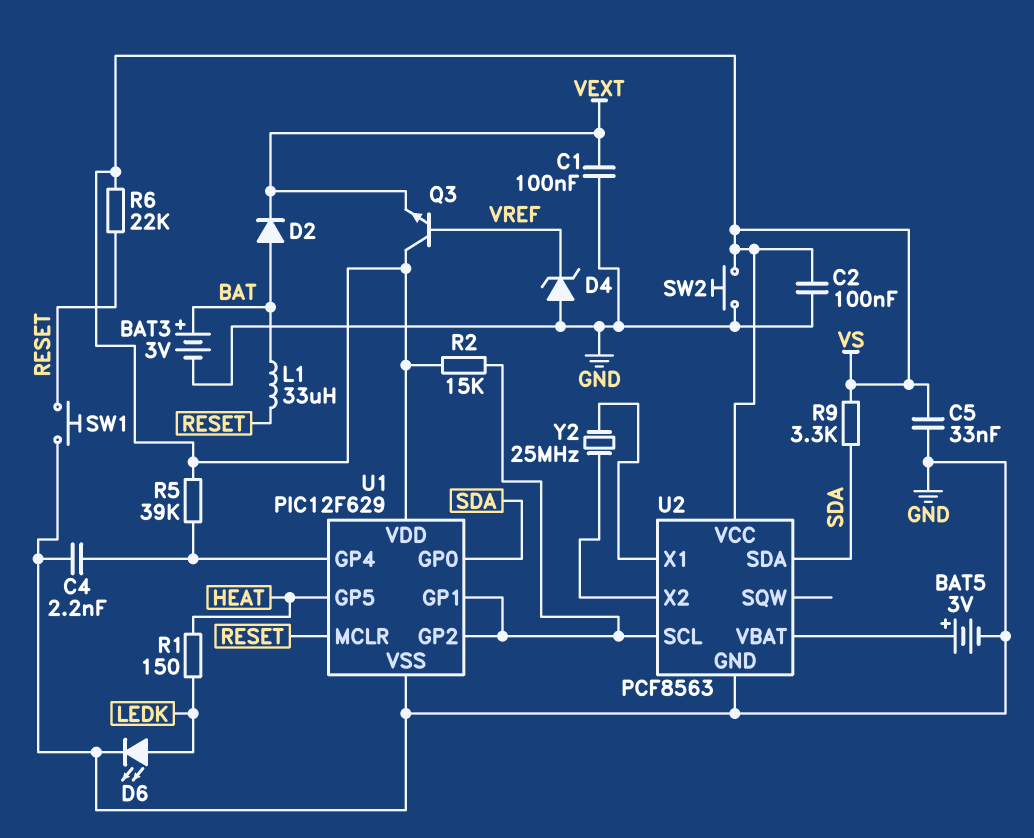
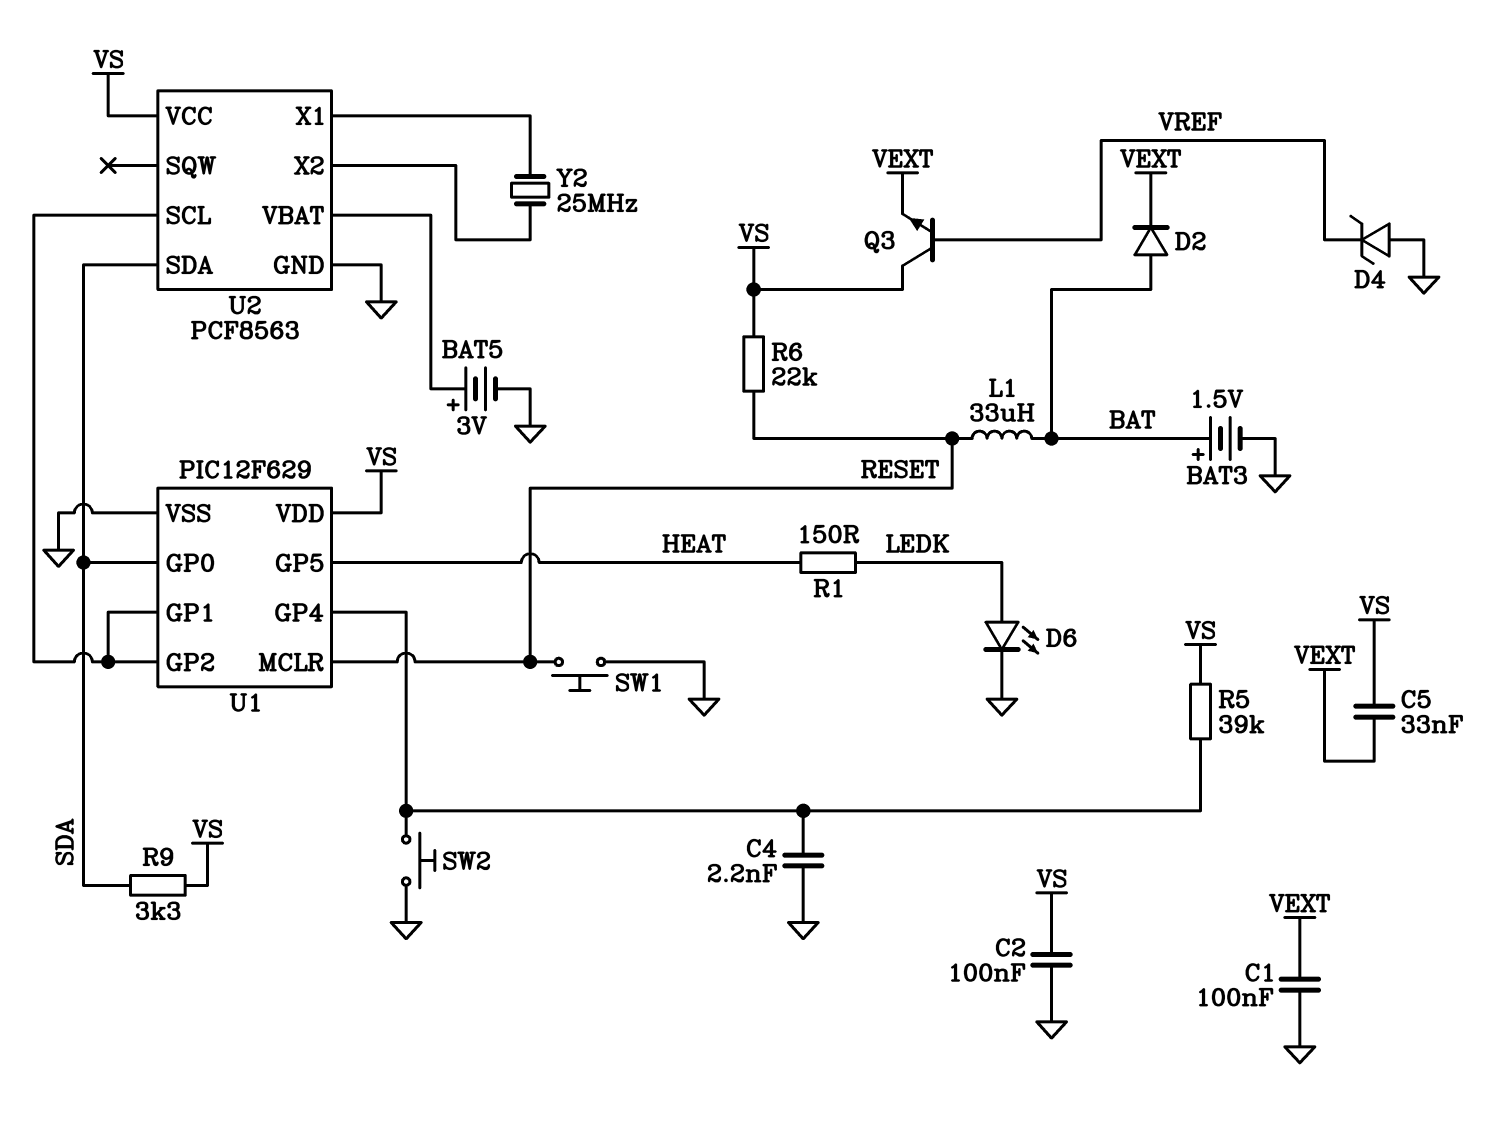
BAT3: 3V (plus BAT, minus GND) -> 1.5V (plus BAT, minus GND)
C5: 33nF (GND, VS) -> 33nF (VEXT, VS)
R2: 15k (U1/GP1, VS) -> none
SW2: button (GND, VS) -> button (GND, U1/GP4)

